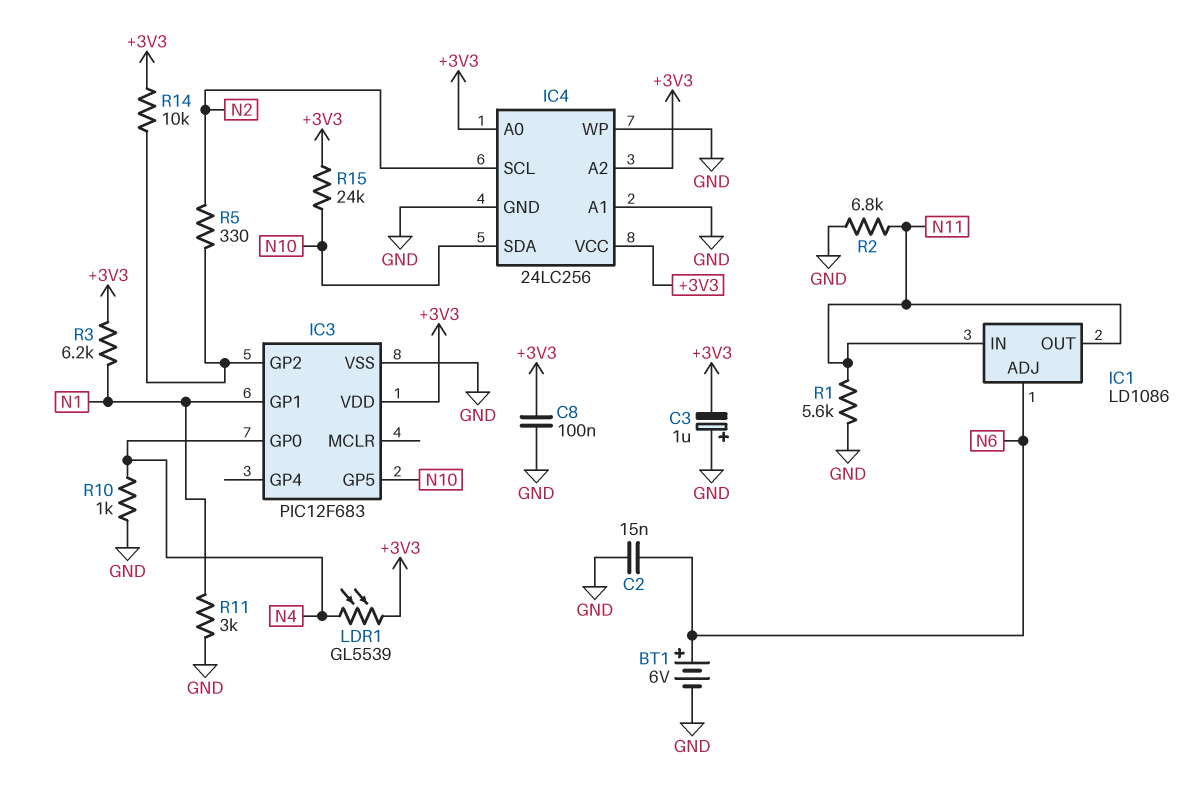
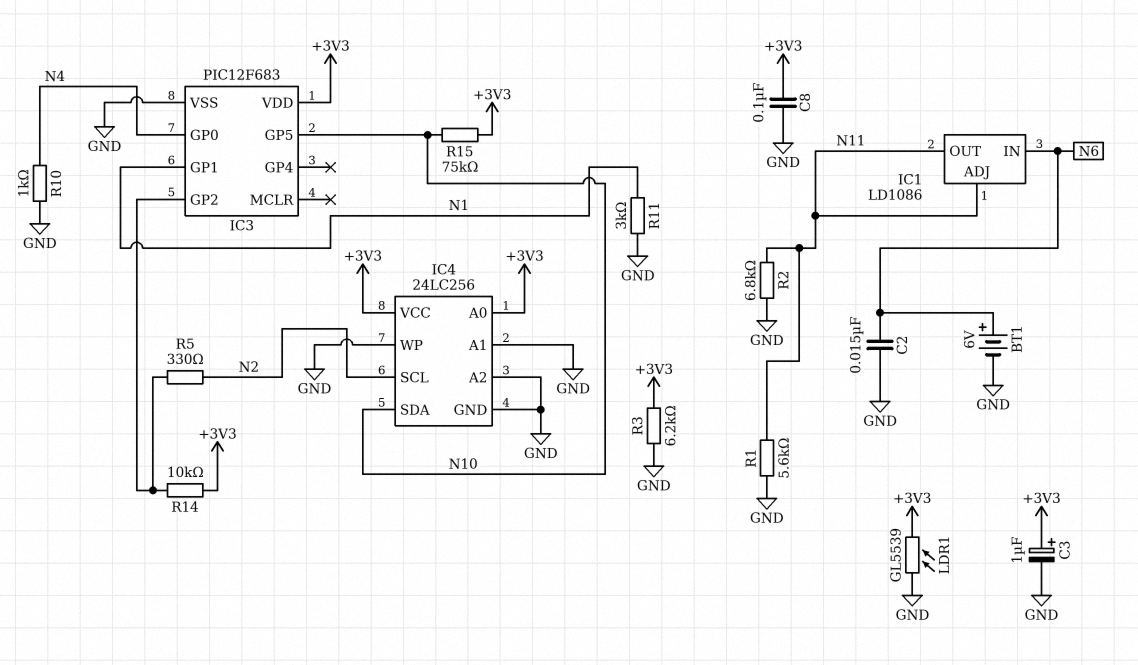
C3: 1uF (plus GND, minus +3V3) -> 1uF (plus +3V3, minus GND)
IC1 pin ADJ: N6 -> N11
IC1 pin IN: N11 -> N6
IC4 pin A2: +3V3 -> GND
LDR1: GL5539 (+3V3, N4) -> GL5539 (+3V3, GND)
R3: 6.2k (+3V3, N1) -> 6.2k (+3V3, GND)
R15: 24k (+3V3, N10) -> 75k (+3V3, N10)

